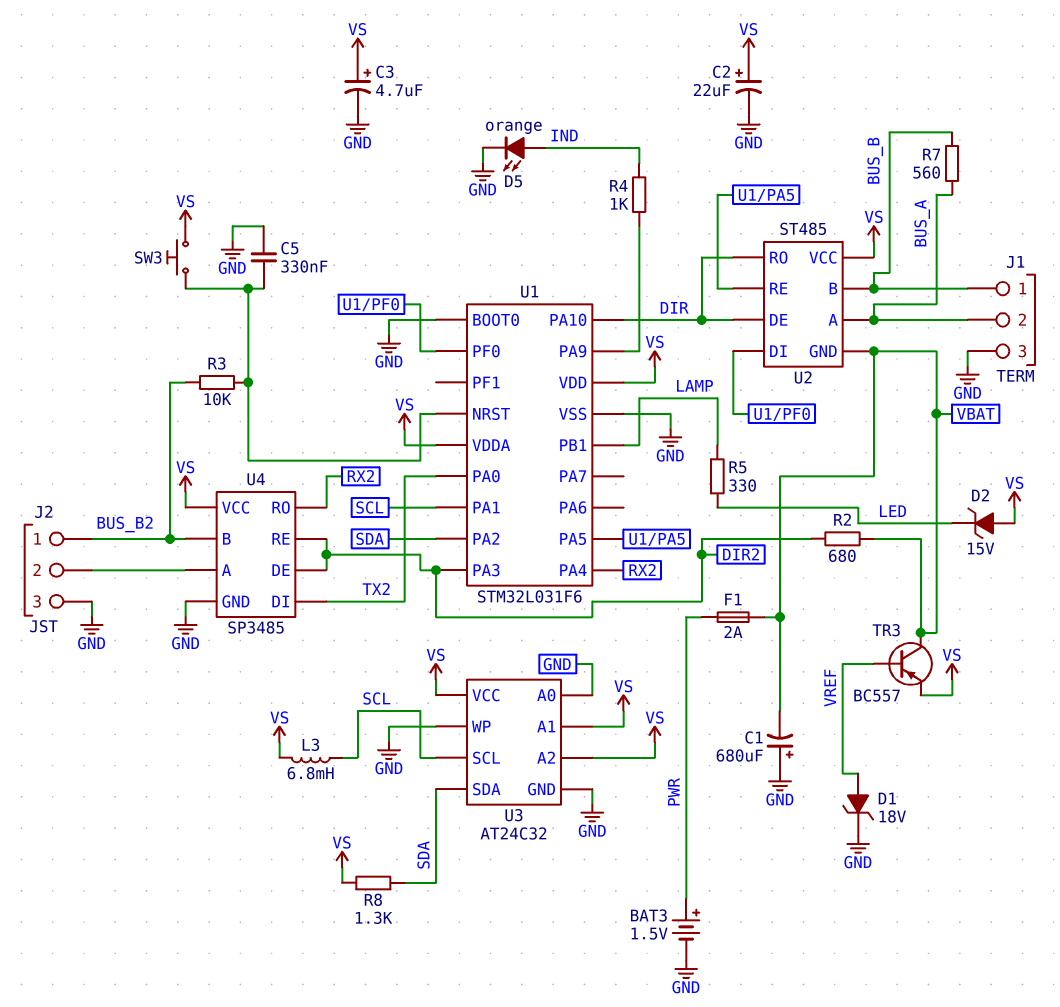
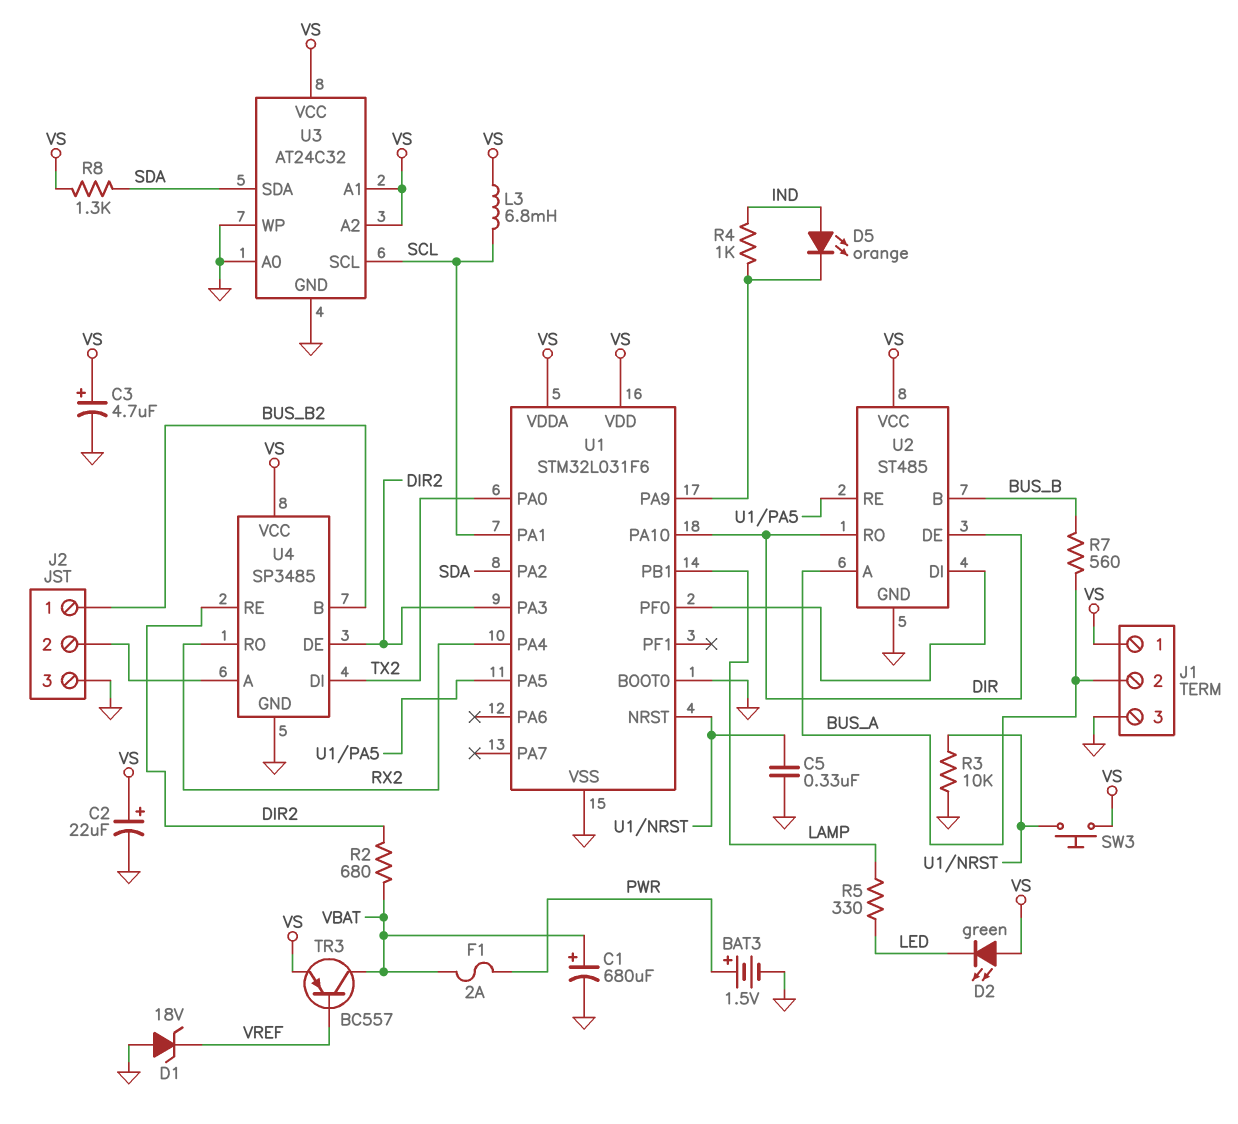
C1: 680uF (plus GND, minus VBAT) -> 680uF (plus VBAT, minus GND)
D1: zener 18V (A VREF, K GND) -> zener 18V (A GND, K VREF)
D2: zener 15V (A VS, K LED) -> LED green (A VS, K LED)
D5: LED orange (A IND, K GND) -> LED orange (A IND, K U1/PA9)
J1 pin 1: BUS_B -> VS
R3: 10k (BUS_B2, U1/NRST) -> 10k (GND, U1/NRST)
U2 pin GND: VBAT -> GND

